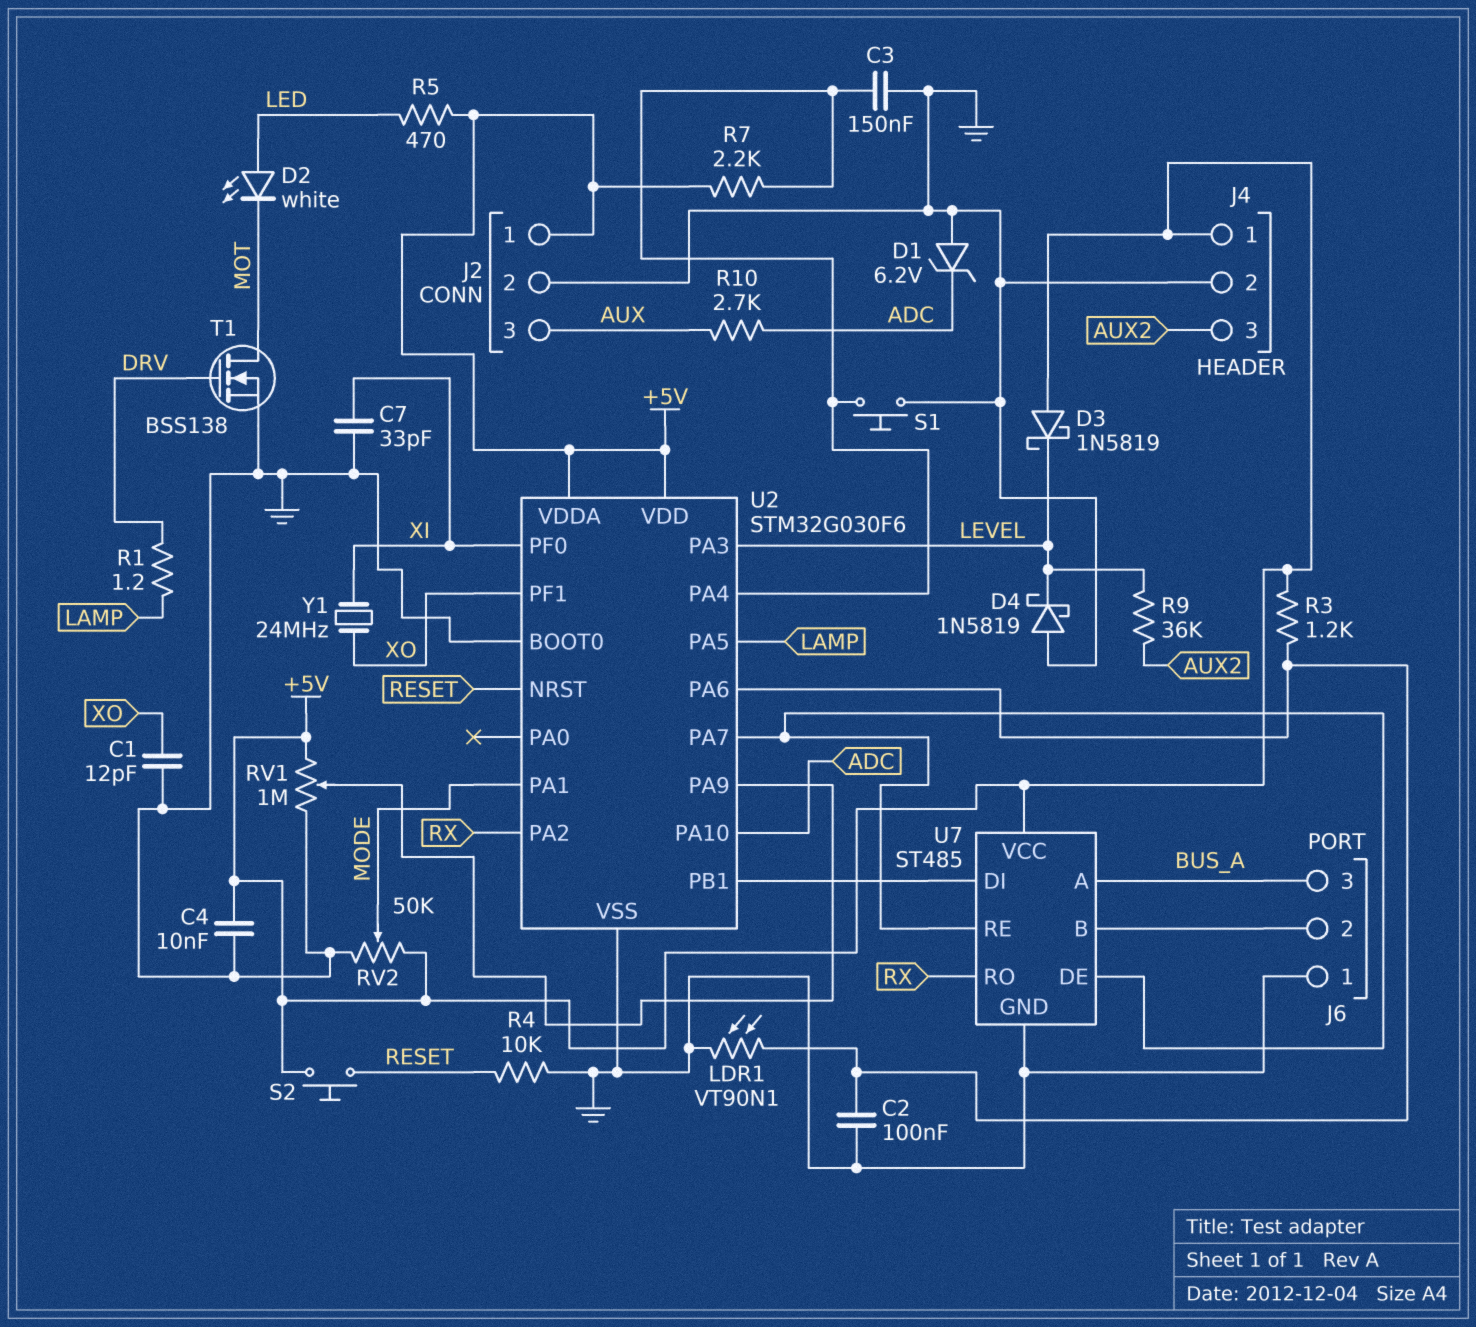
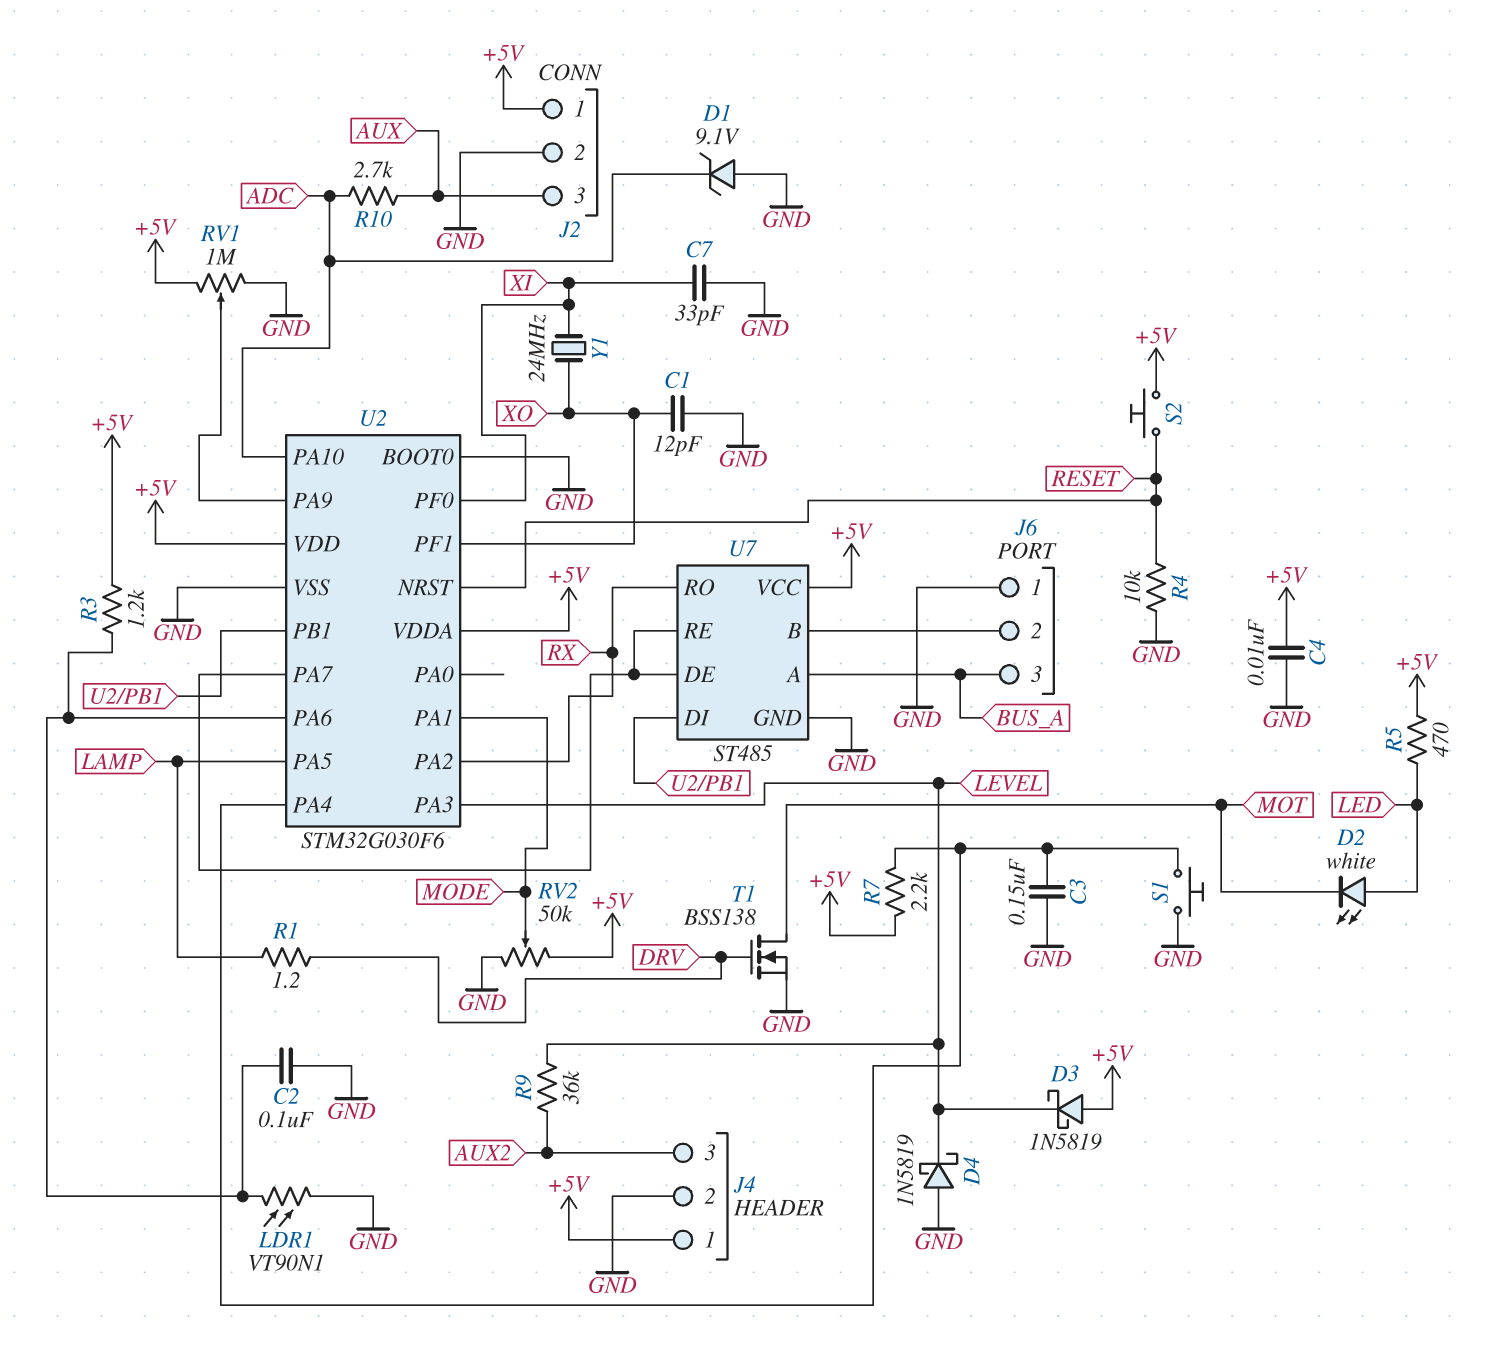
D1: zener 6.2V (A GND, K ADC) -> zener 9.1V (A GND, K ADC)

